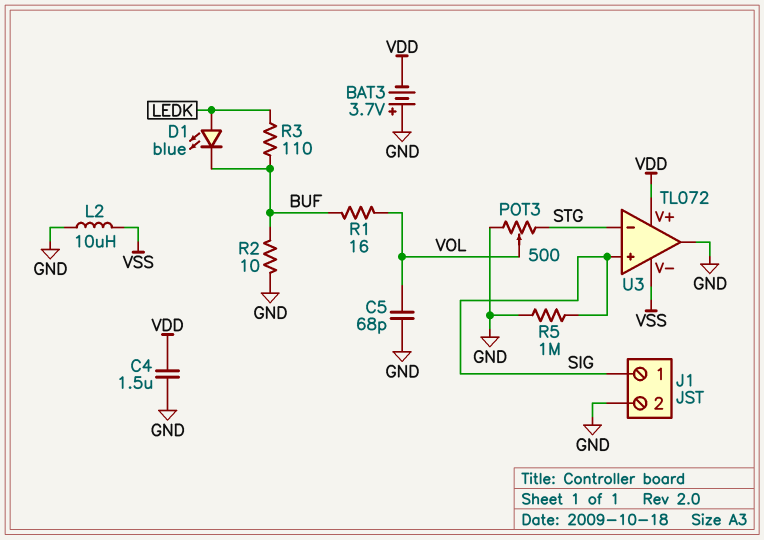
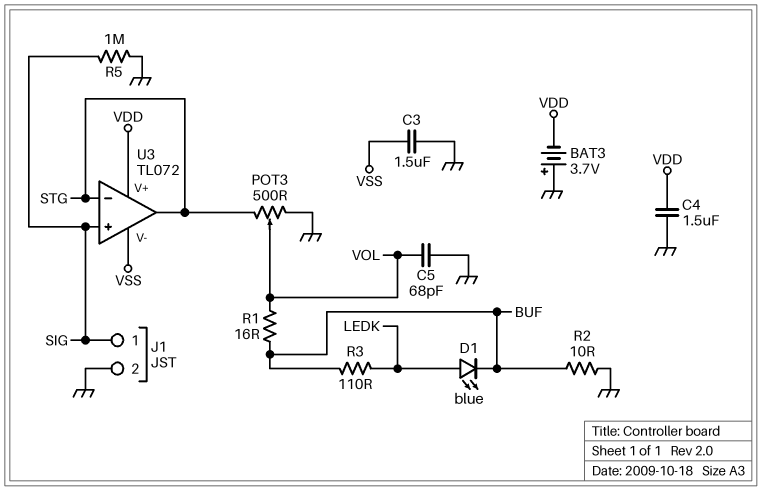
C3: none -> 1.5uF (GND, VSS)
L2: 10uH (GND, VSS) -> none
U3 pin out: GND -> STG

